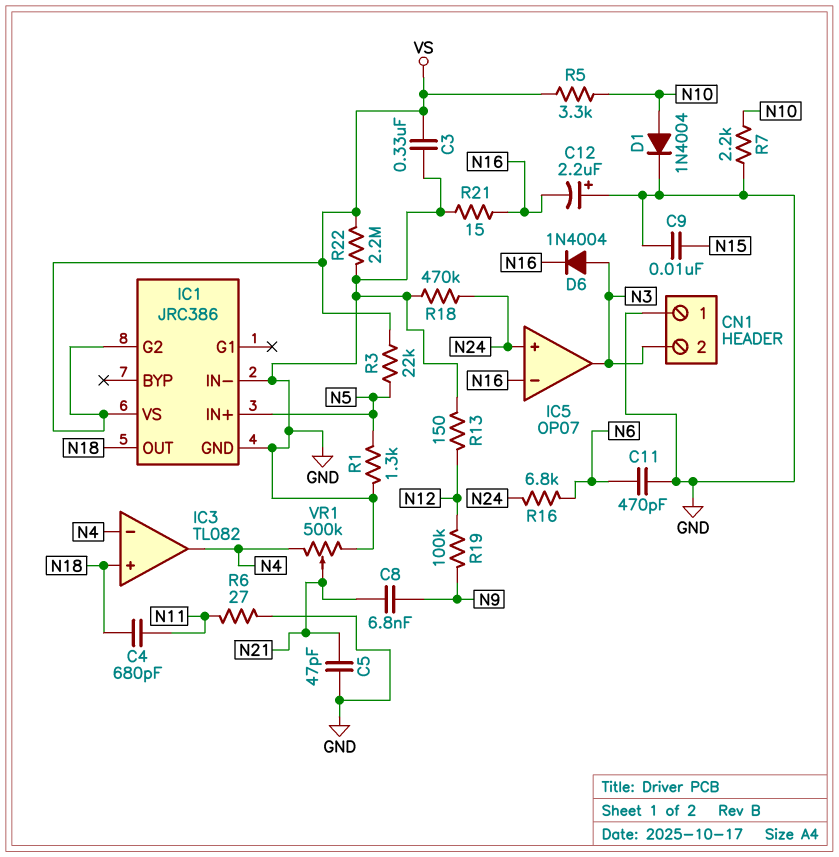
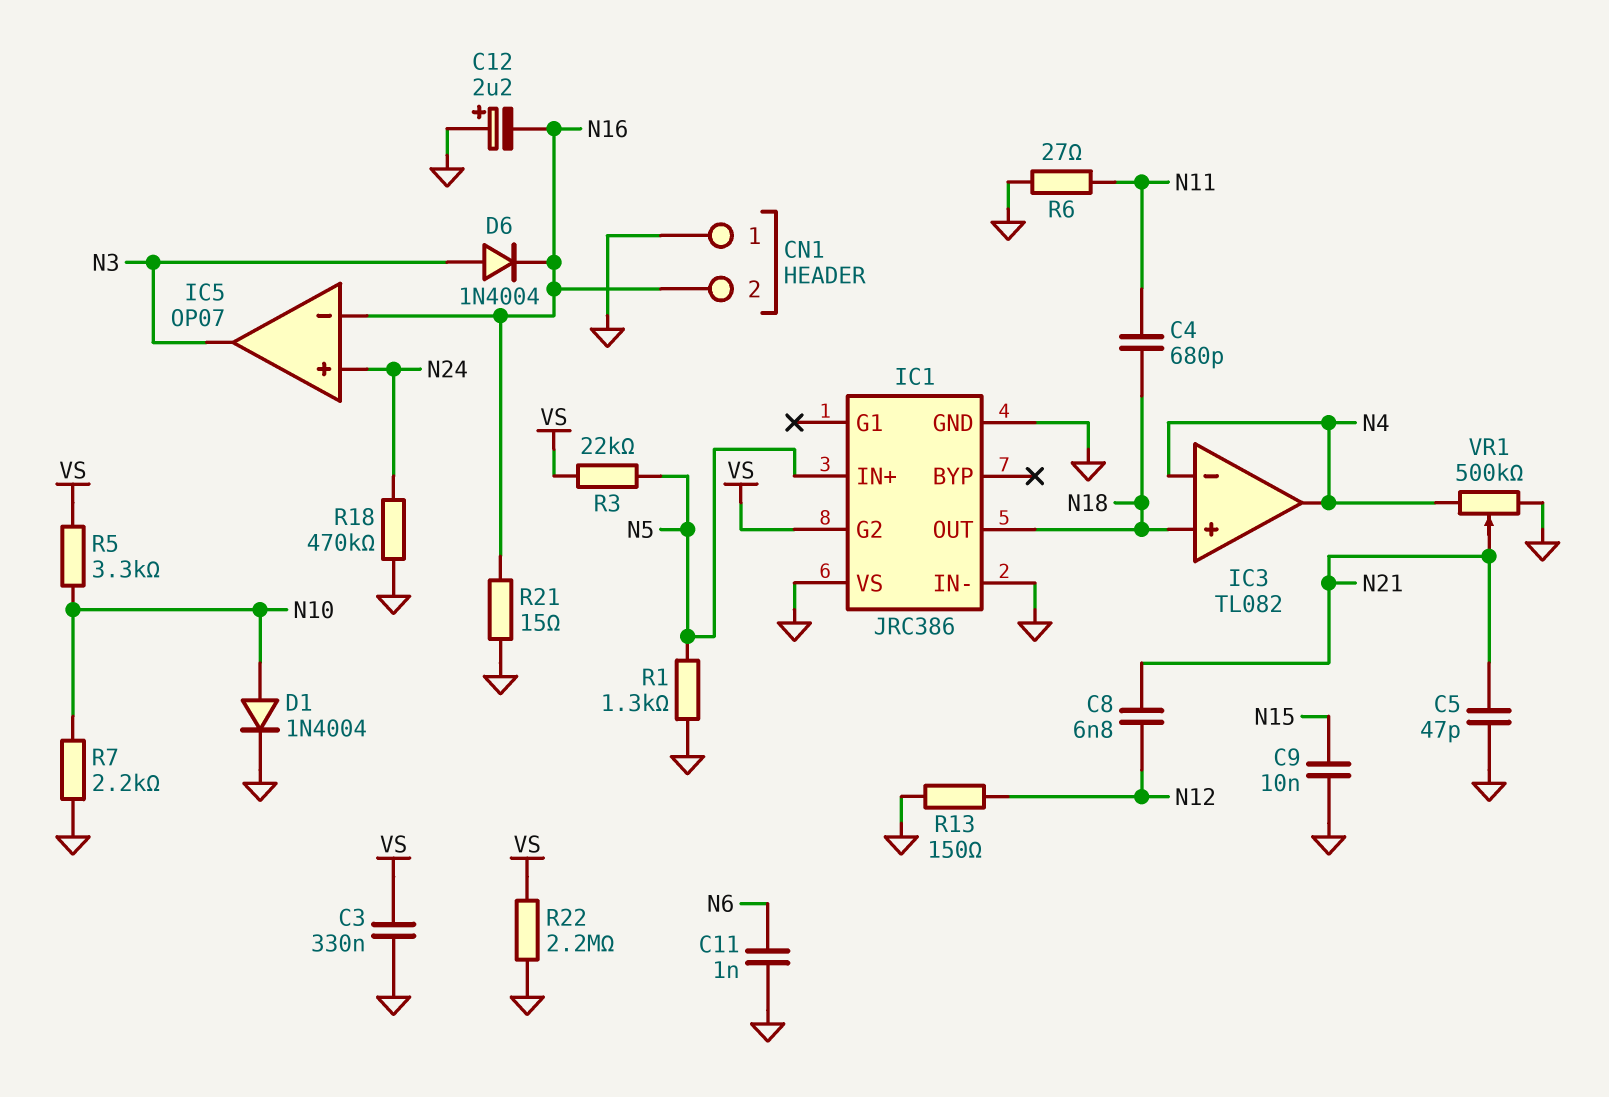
C8: 6.8nF (N9, N21) -> 6.8nF (N12, N21)
C11: 470pF (GND, N6) -> 1nF (GND, N6)
CN1 pin 2: N3 -> N16
IC1 pin VS: VS -> GND
R16: 6.8k (N6, N24) -> none
R19: 100k (N9, N12) -> none

